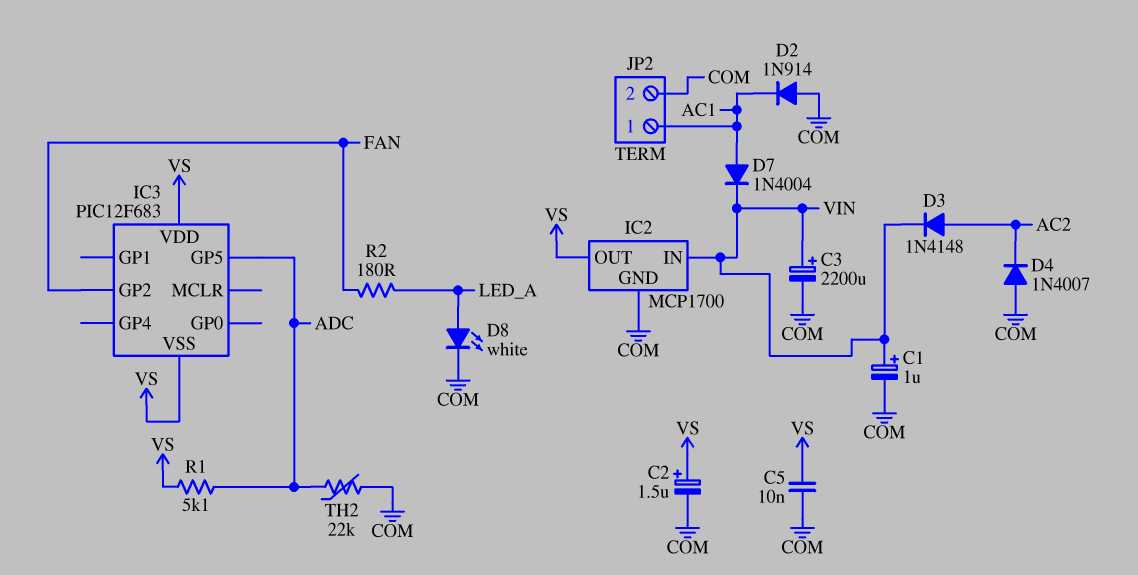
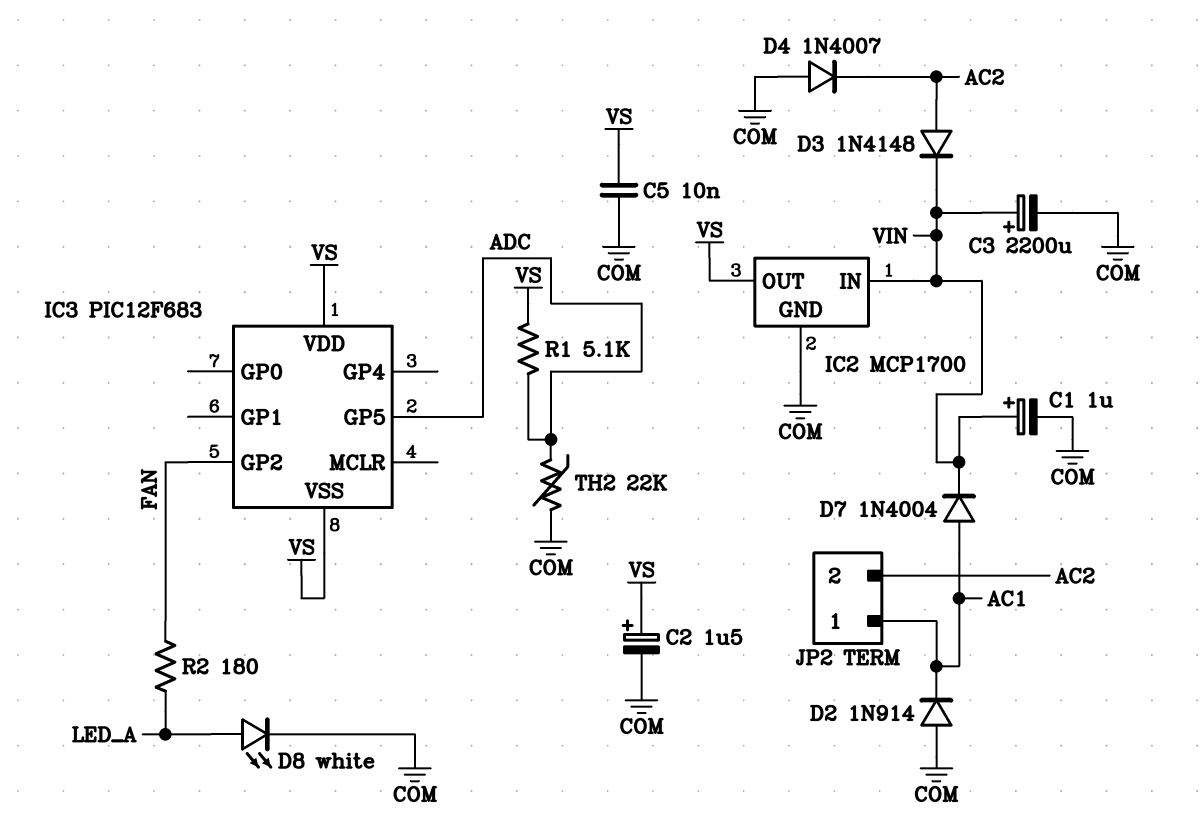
JP2 pin 2: COM -> AC2

